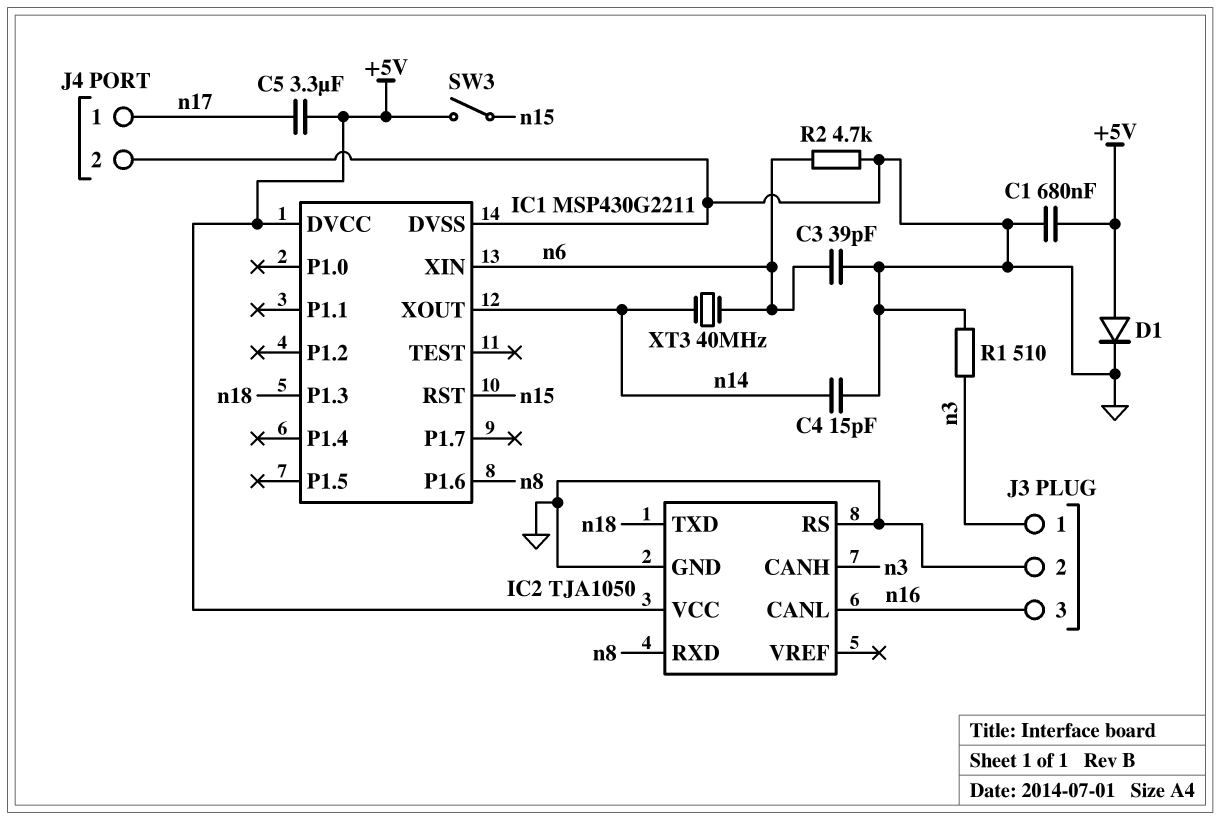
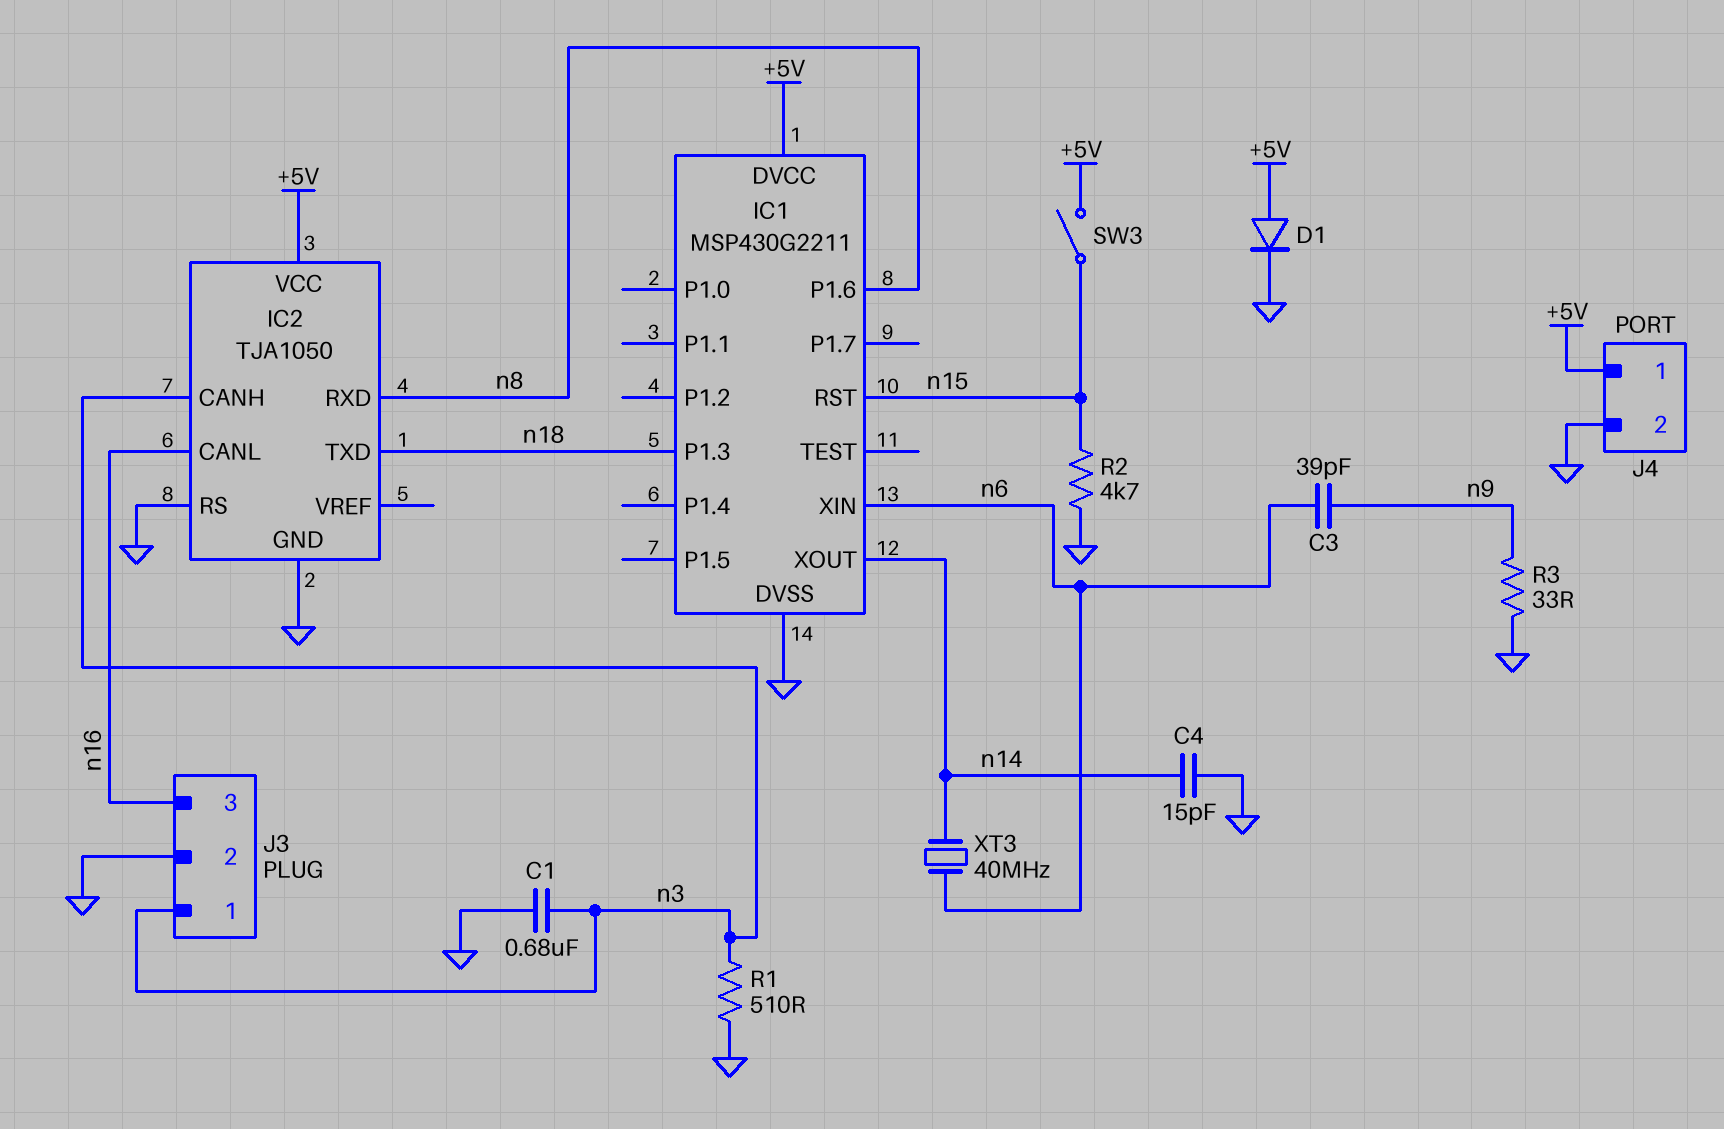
C1: 680nF (+5V, GND) -> 680nF (GND, n3)
C3: 39pF (GND, n6) -> 39pF (n6, n9)
C5: 3.3uF (+5V, n17) -> none
J4 pin 1: n17 -> +5V
R2: 4.7k (GND, n6) -> 4.7k (GND, n15)
R3: none -> 33 (GND, n9)

